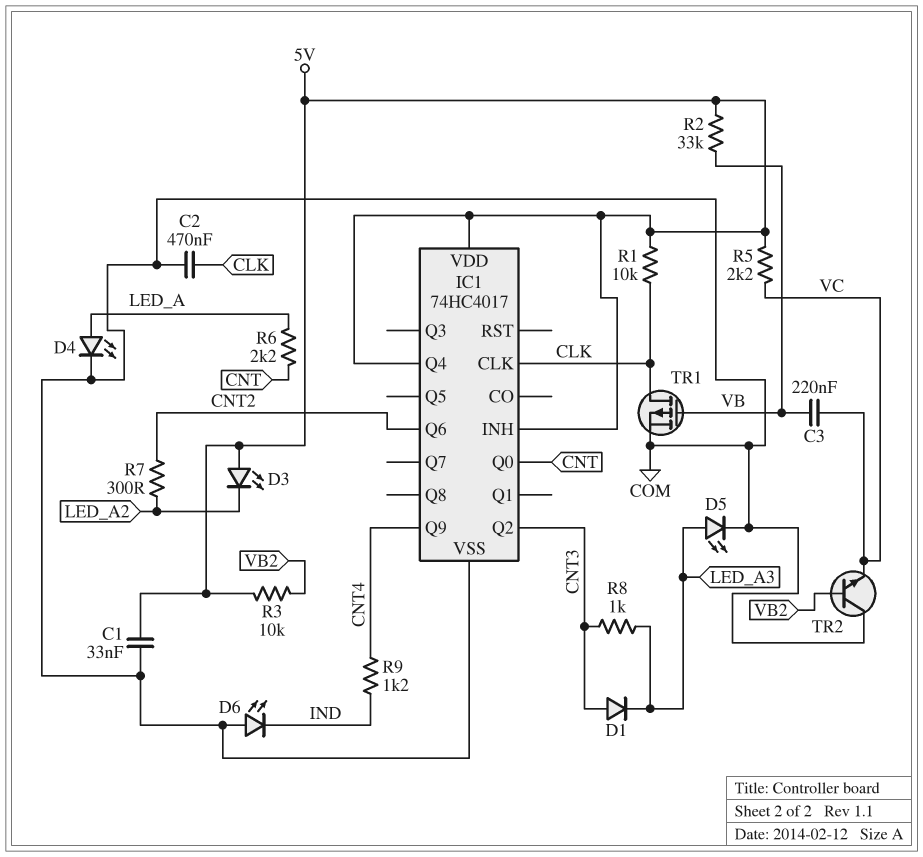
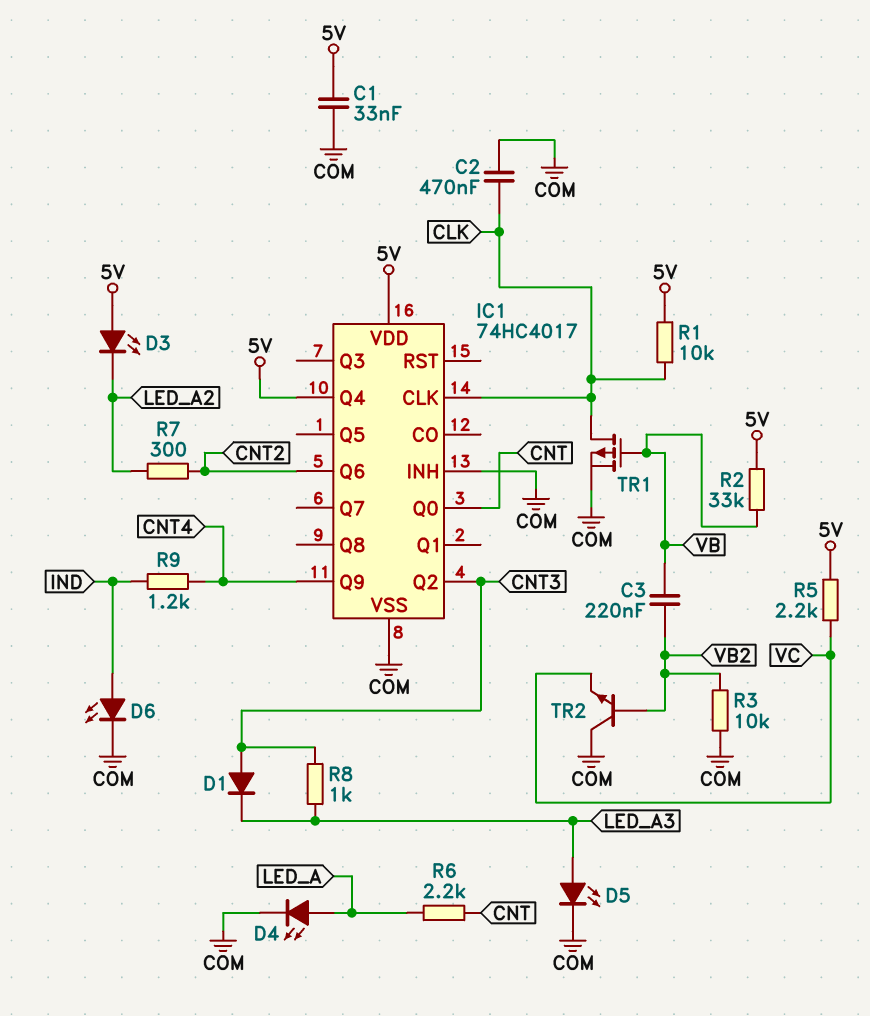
C3: 220nF (VB, VC) -> 220nF (VB, VB2)
D6: LED (A COM, K IND) -> LED (A IND, K COM)
IC1 pin INH: 5V -> COM
R3: 10k (5V, VB2) -> 10k (COM, VB2)

